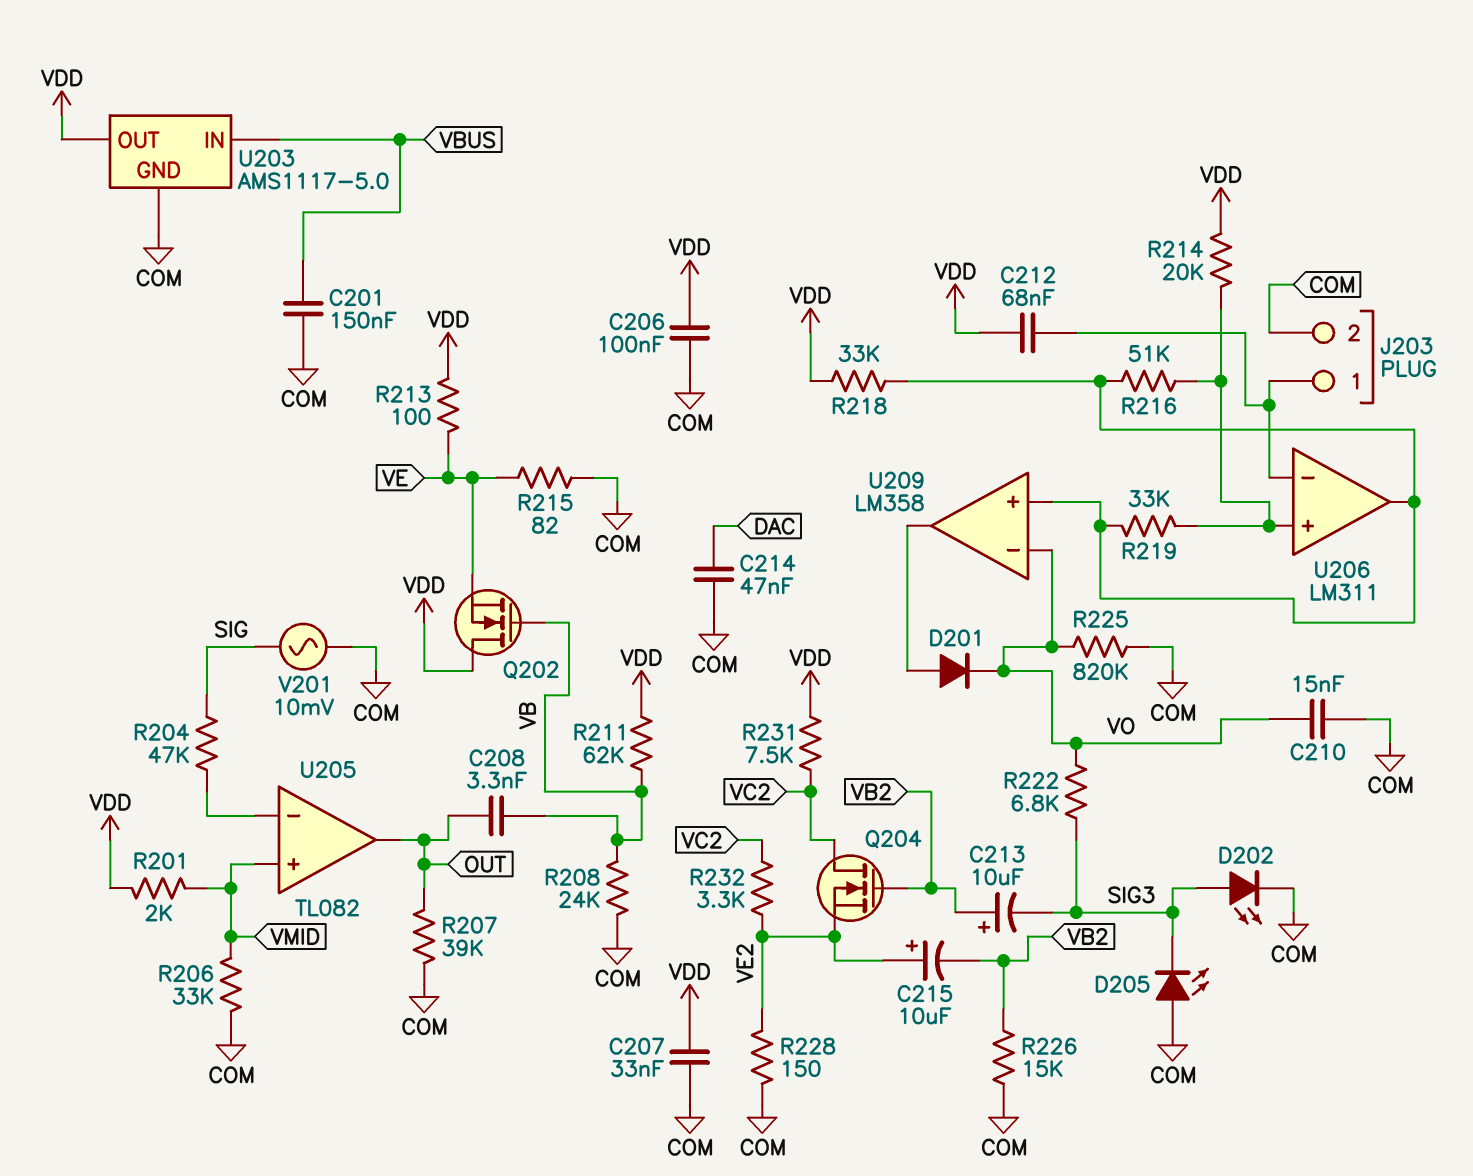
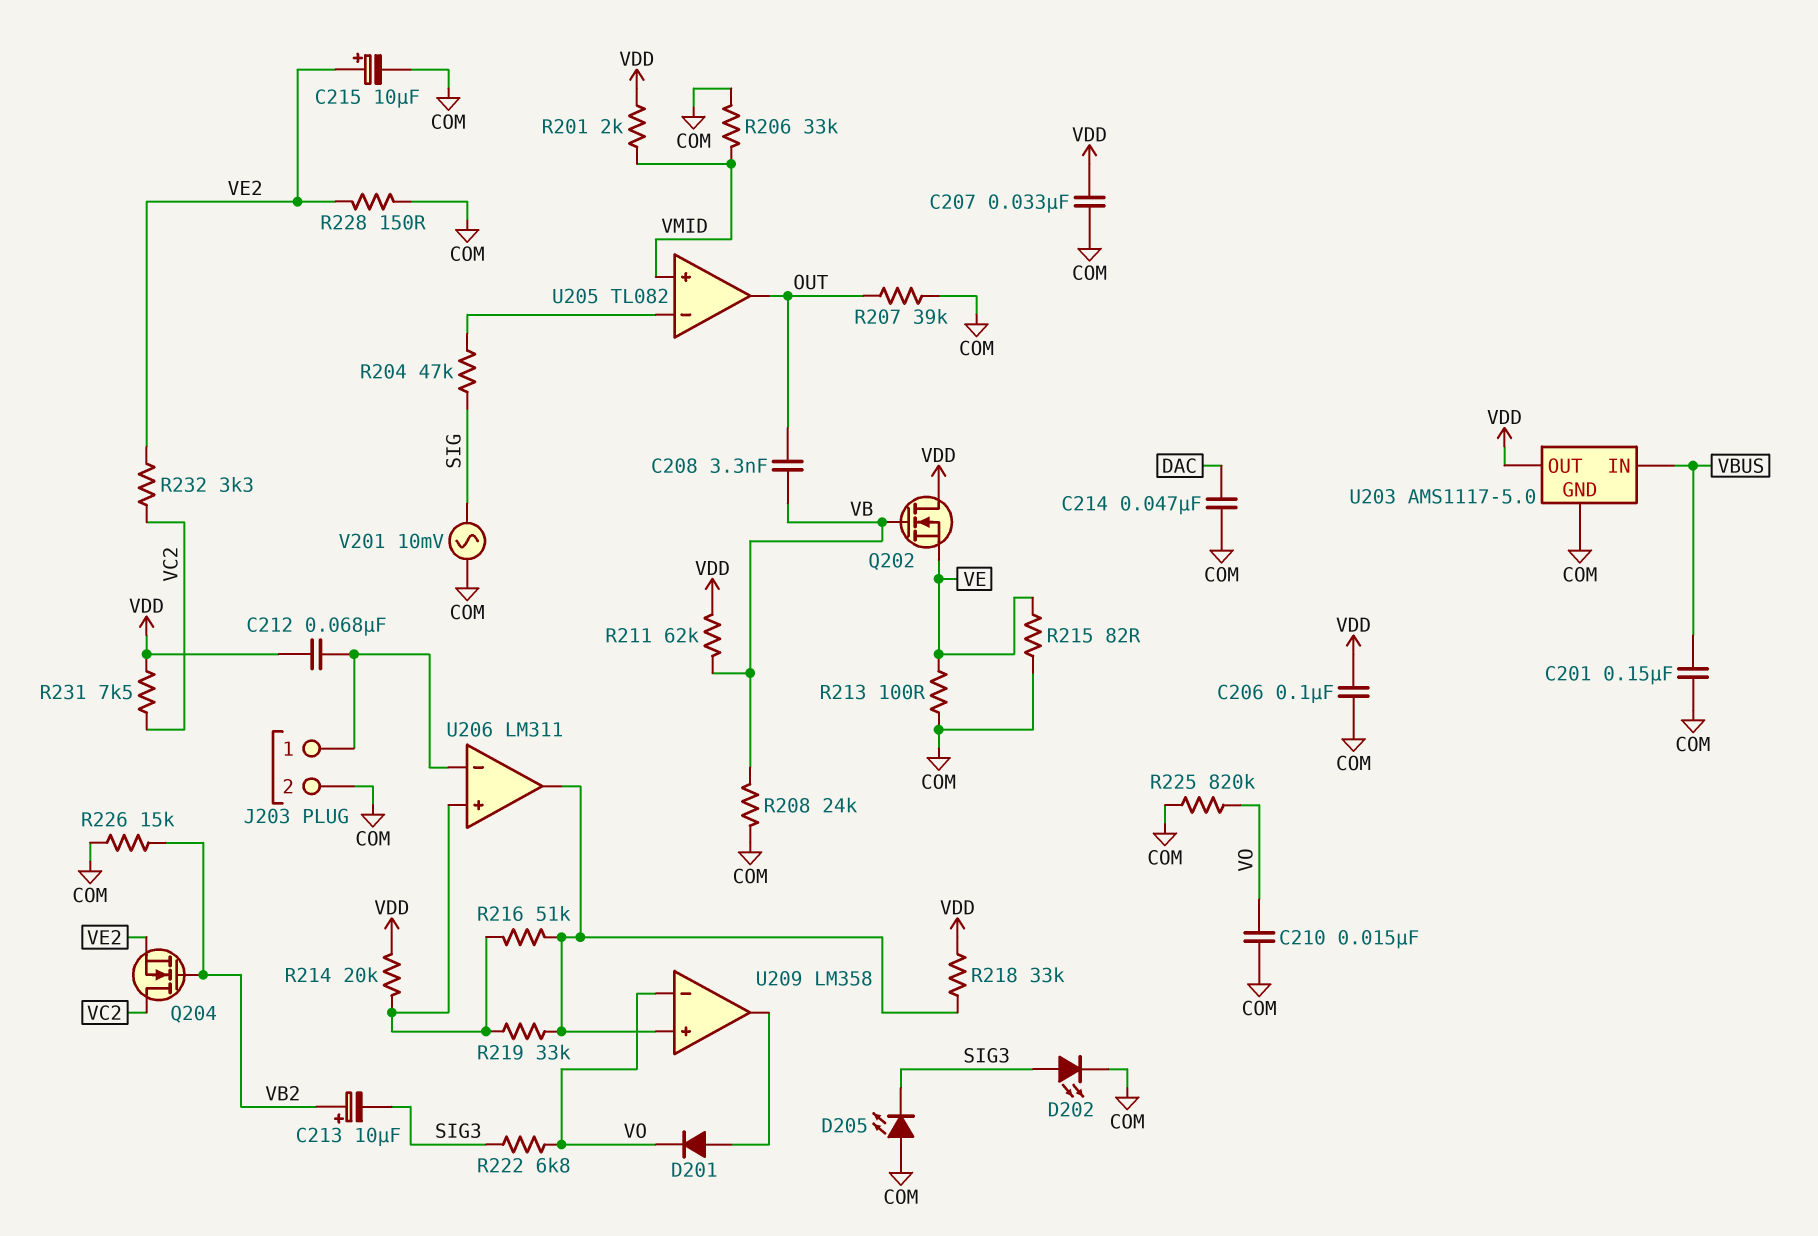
C215: 10uF (plus VE2, minus VB2) -> 10uF (plus VE2, minus COM)
R213: 100 (VDD, VE) -> 100 (COM, VE)

